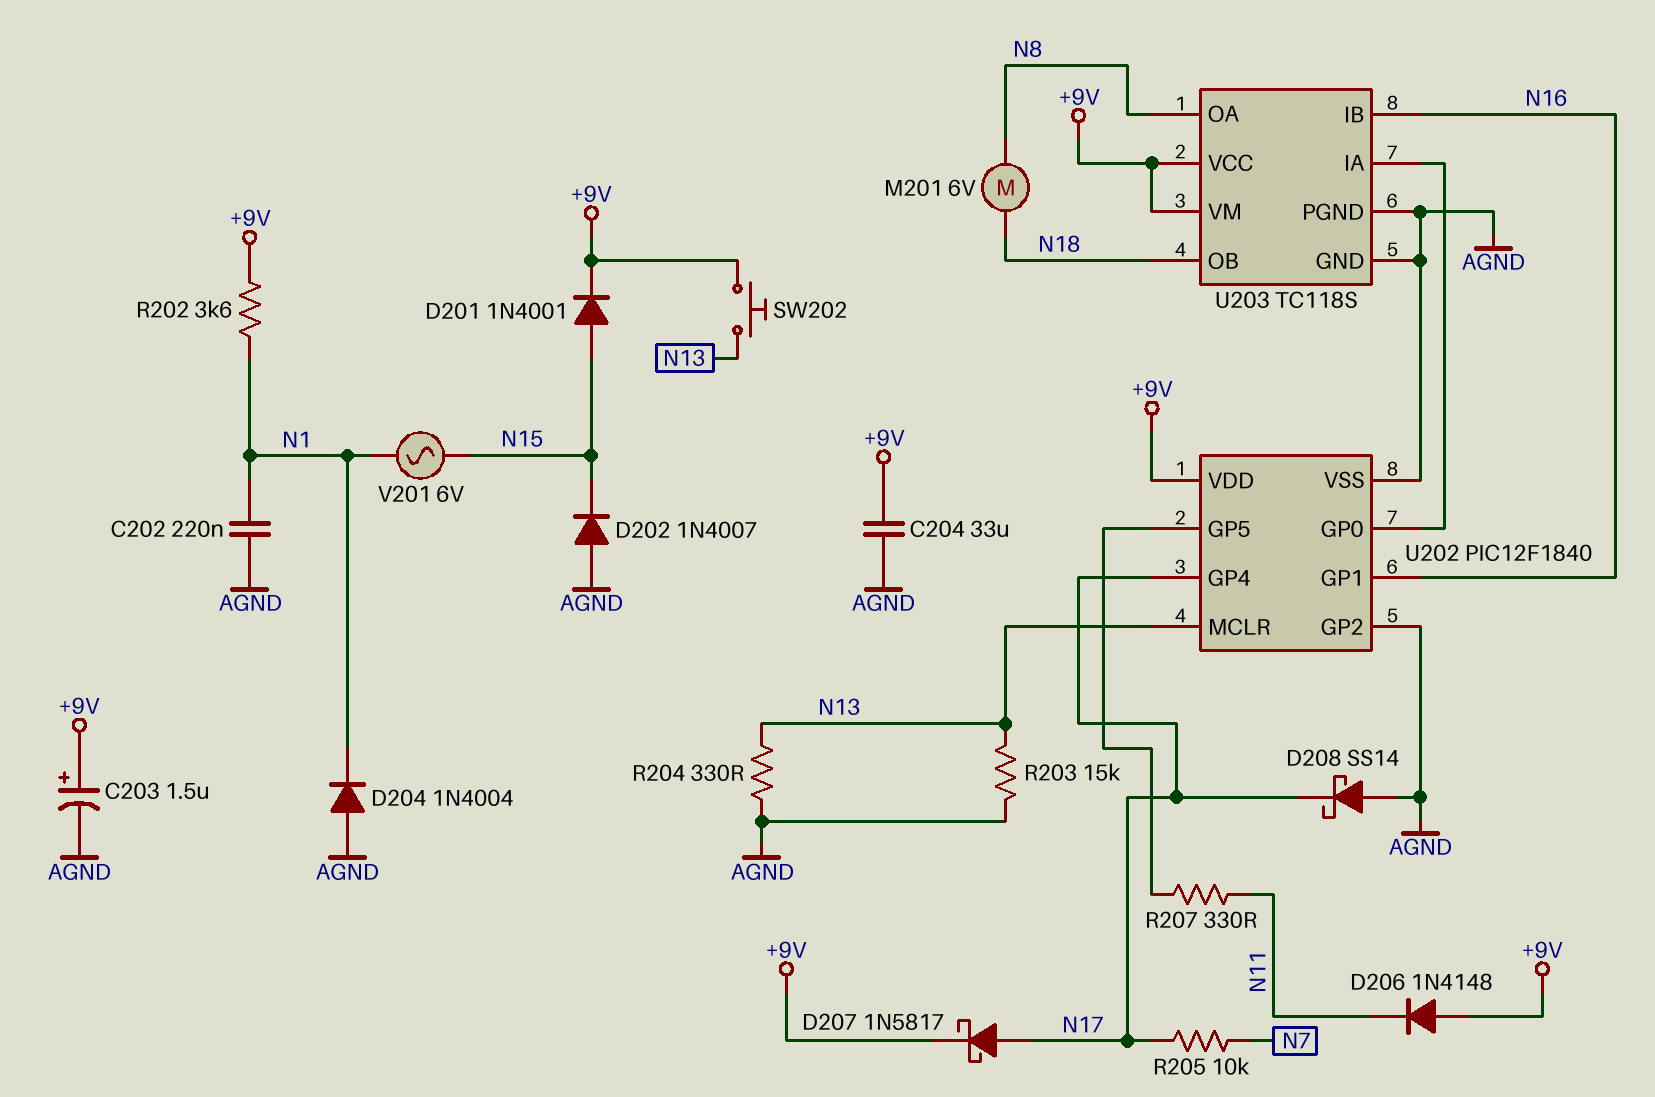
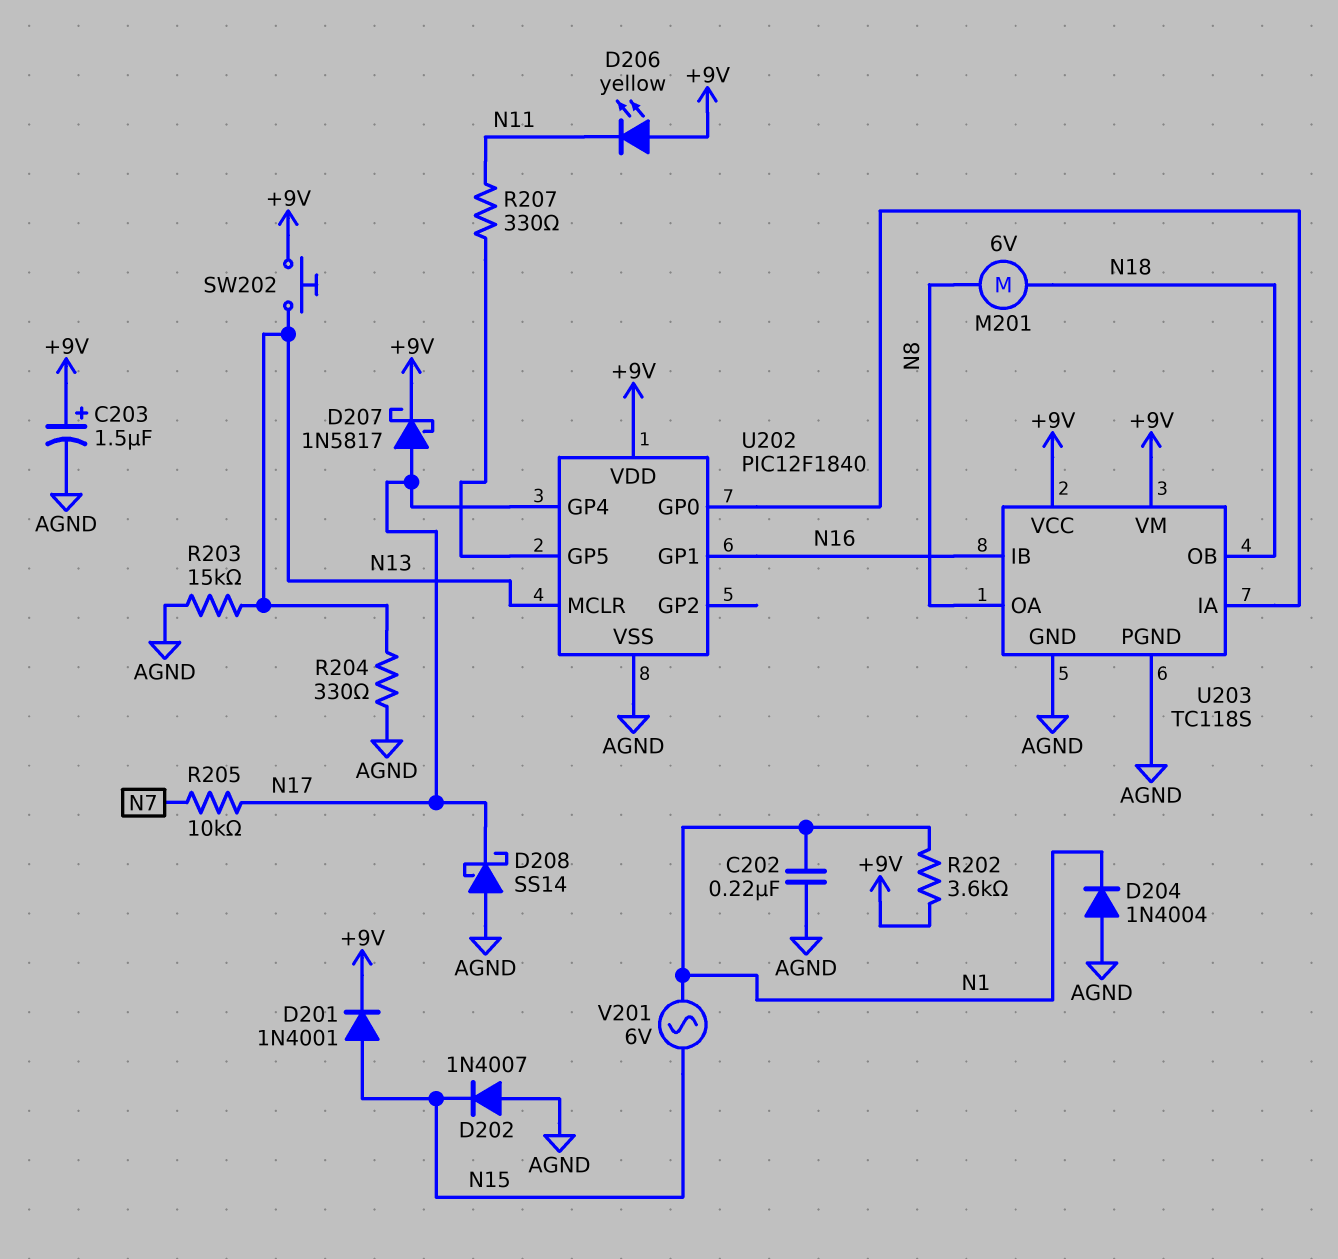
C204: 33uF (+9V, AGND) -> none
D206: diode 1N4148 (A +9V, K N11) -> LED yellow (A +9V, K N11)
U202 pin GP2: AGND -> none

